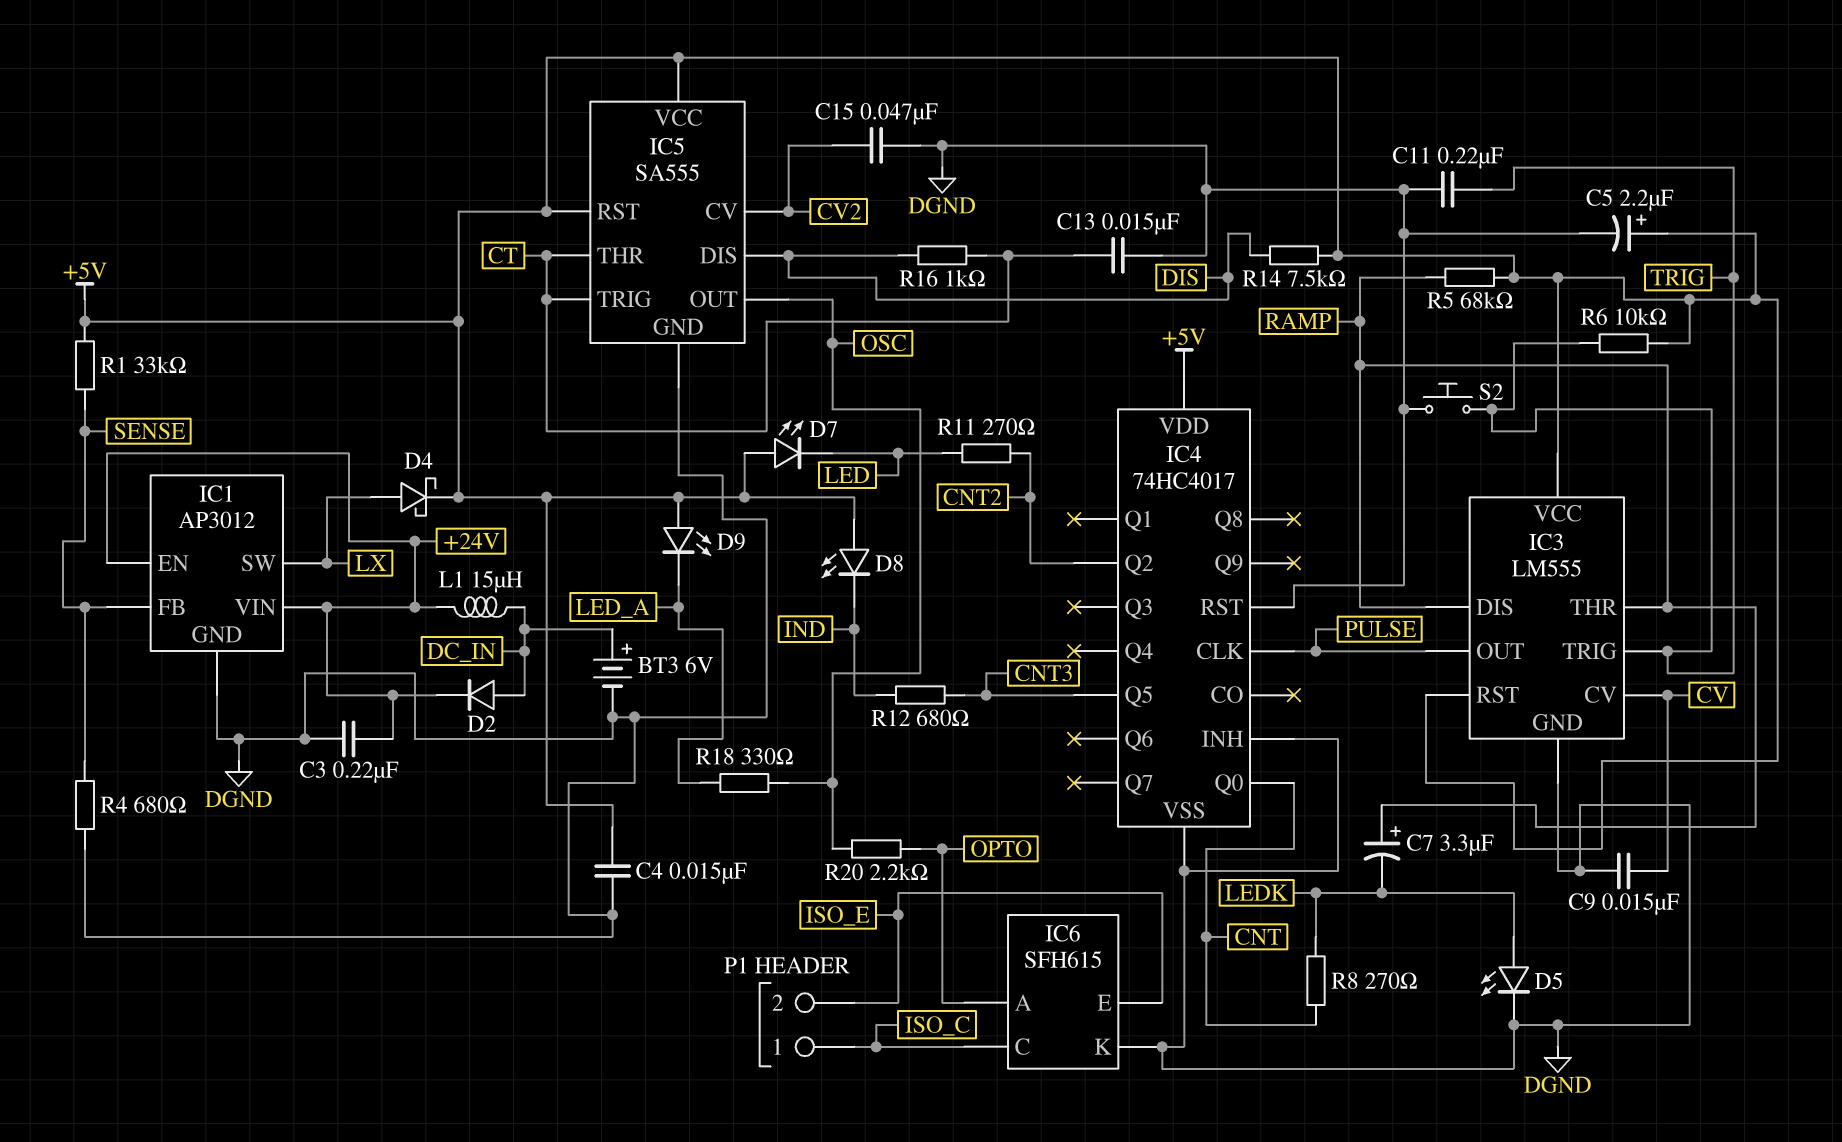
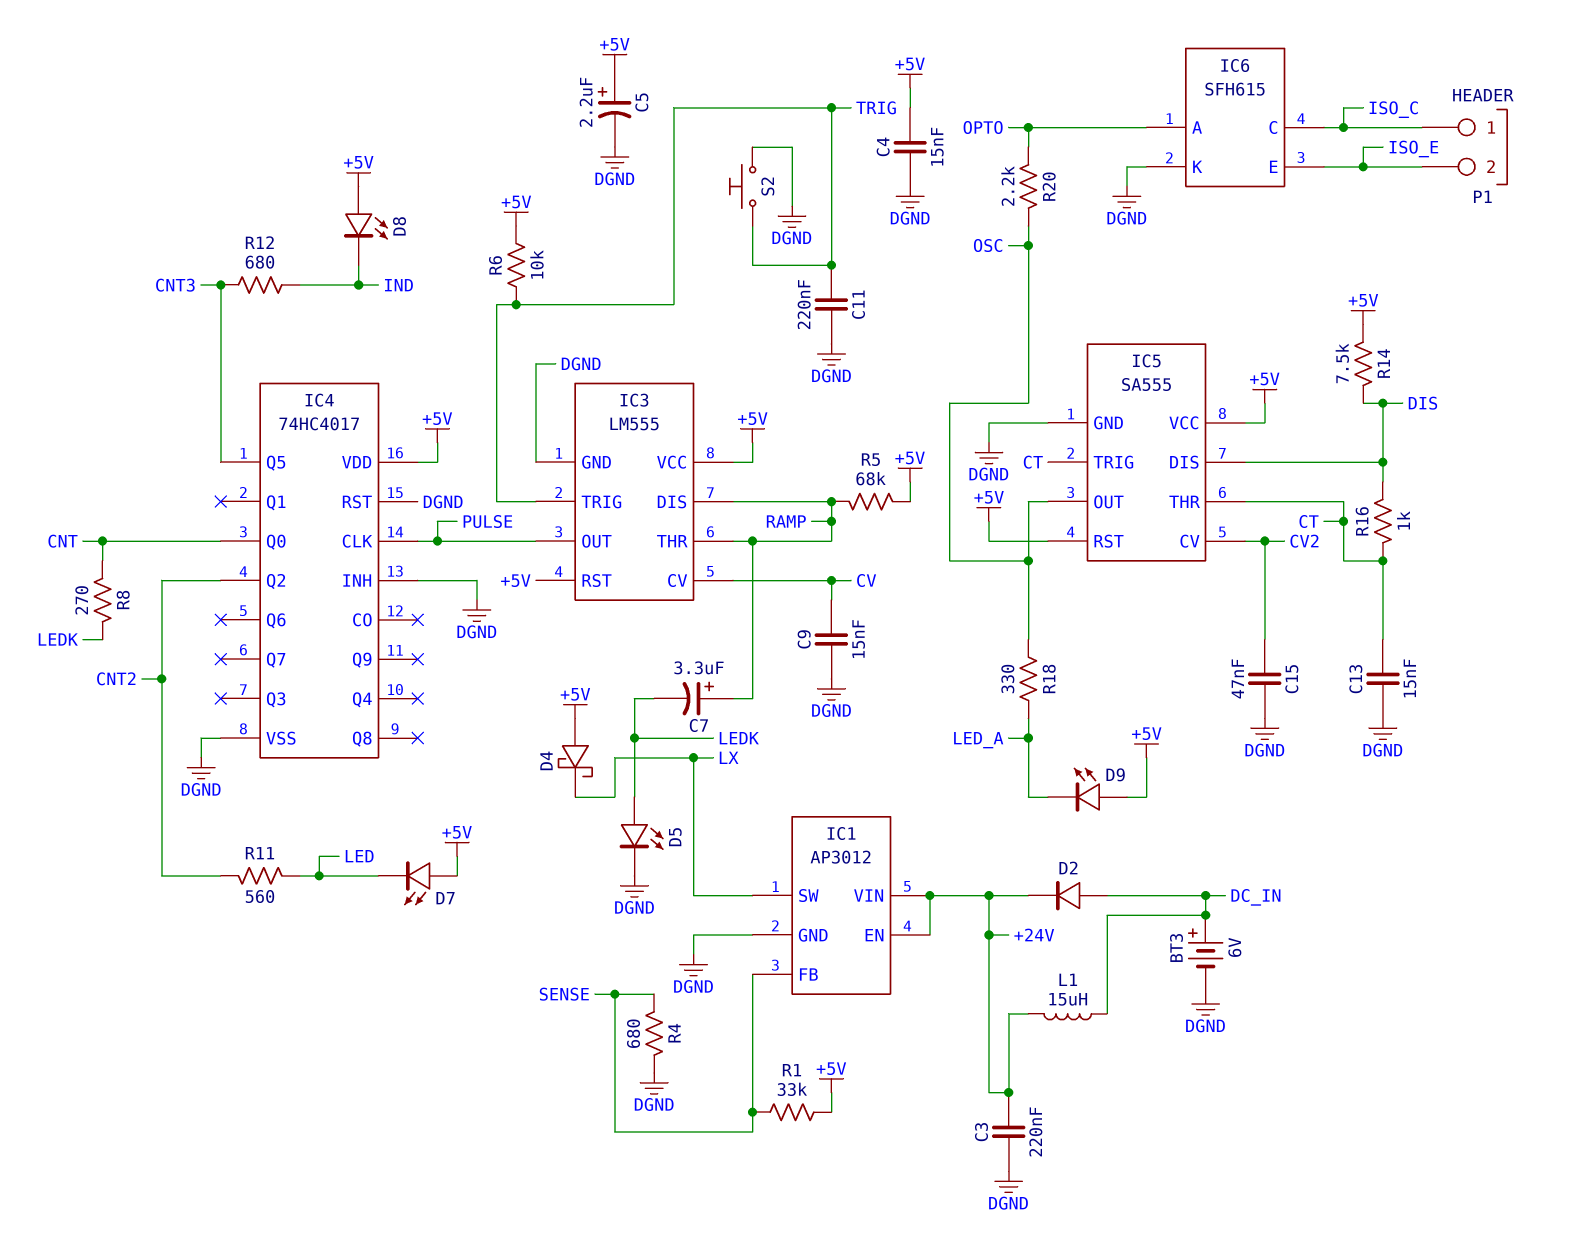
D4: schottky (A LX, K +5V) -> schottky (A +5V, K LX)
R11: 270 (CNT2, LED) -> 560 (CNT2, LED)

